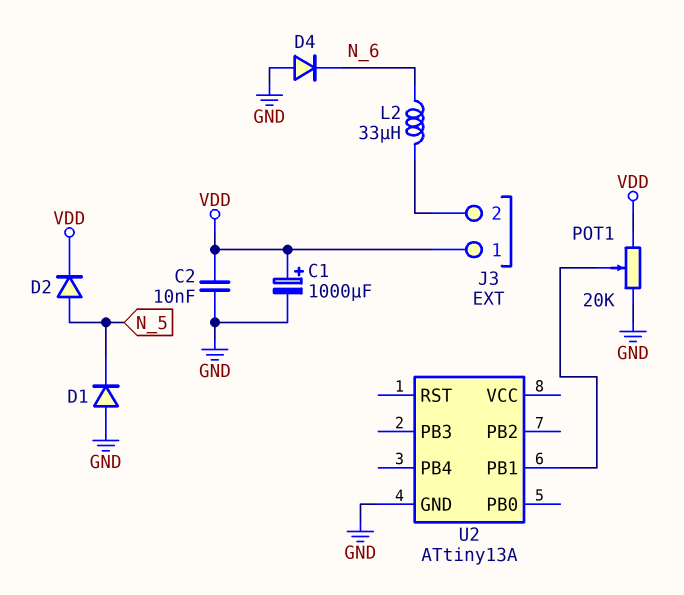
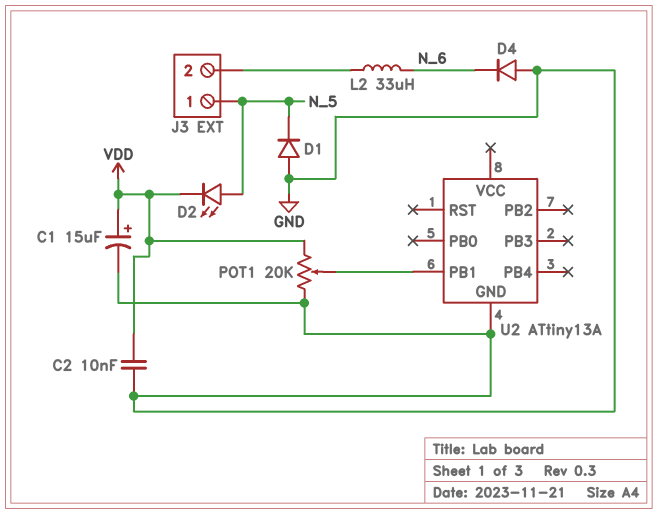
C1: 1000uF (plus VDD, minus GND) -> 15uF (plus VDD, minus GND)
D2: diode (A N_5, K VDD) -> LED (A N_5, K VDD)
J3 pin 1: VDD -> N_5

